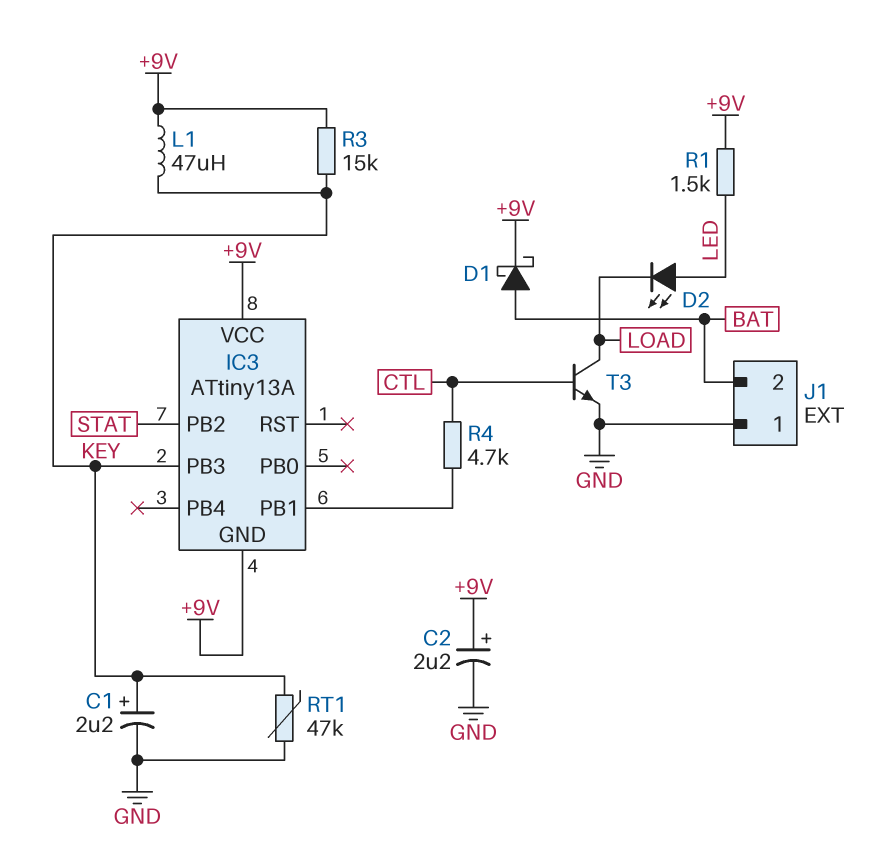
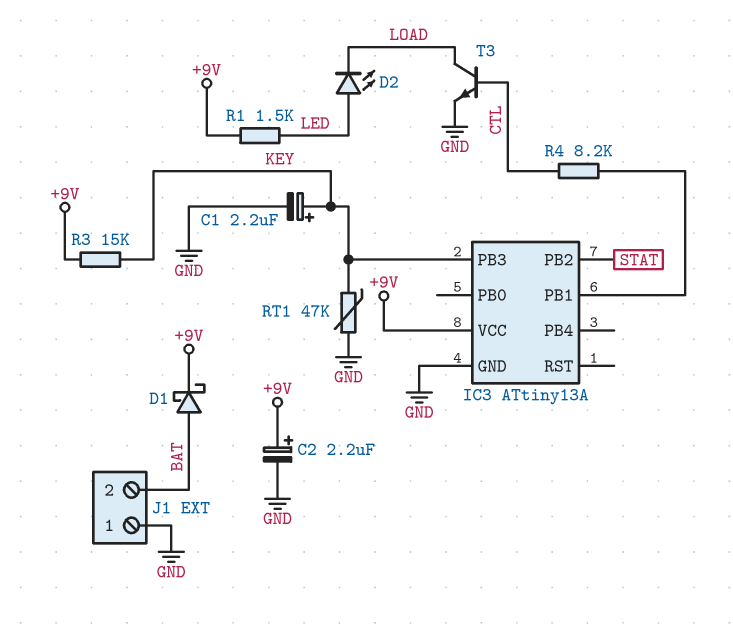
IC3 pin GND: +9V -> GND
L1: 47uH (+9V, KEY) -> none
R4: 4.7k (CTL, IC3/PB1) -> 8.2k (CTL, IC3/PB1)

